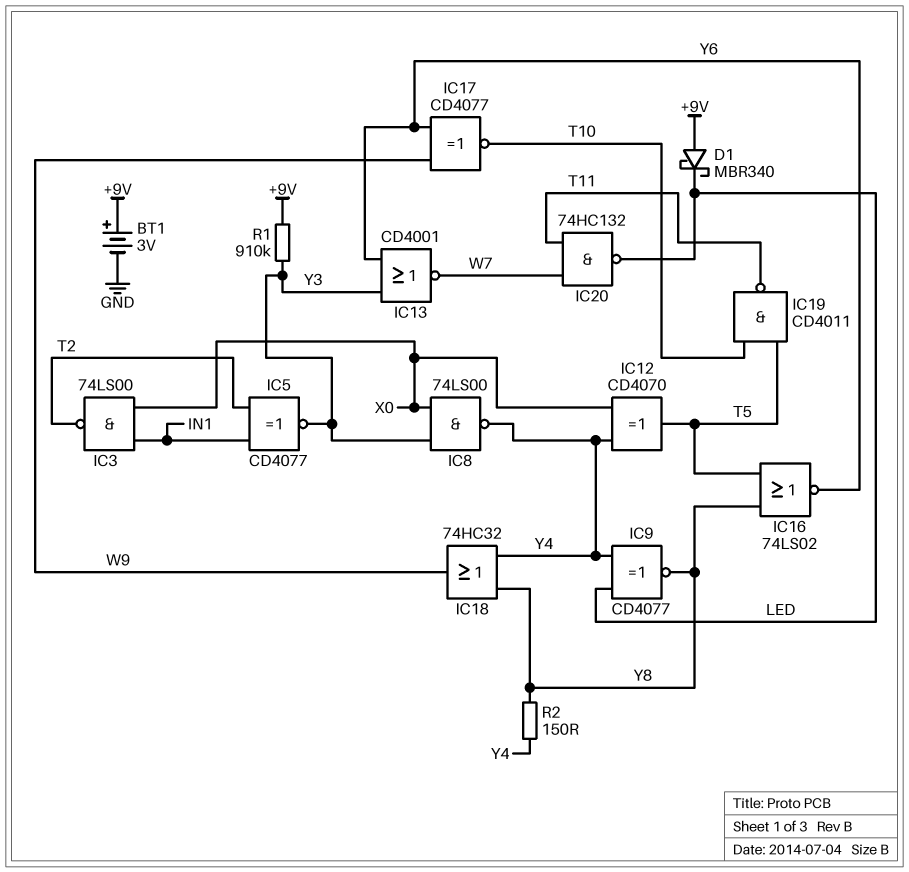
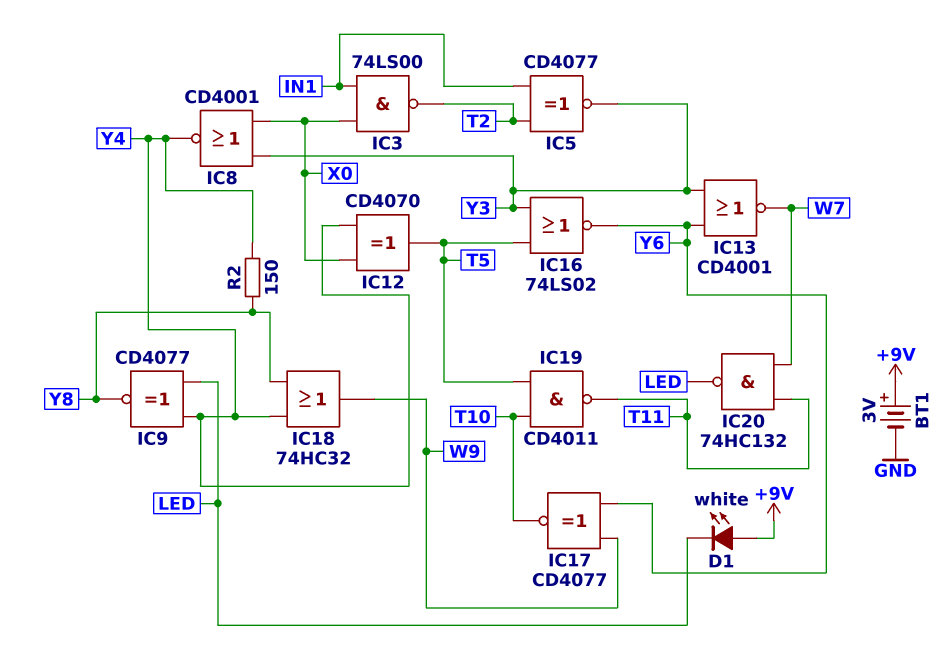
D1: schottky MBR340 (A +9V, K LED) -> LED white (A +9V, K LED)
IC8: NAND 74LS00 (in X0, in Y3, out Y4) -> NOR CD4001 (in X0, in Y3, out Y4)
IC16: NOR 74LS02 (in T5, in Y8, out Y6) -> NOR 74LS02 (in T5, in Y3, out Y6)
R1: 910k (+9V, Y3) -> none

